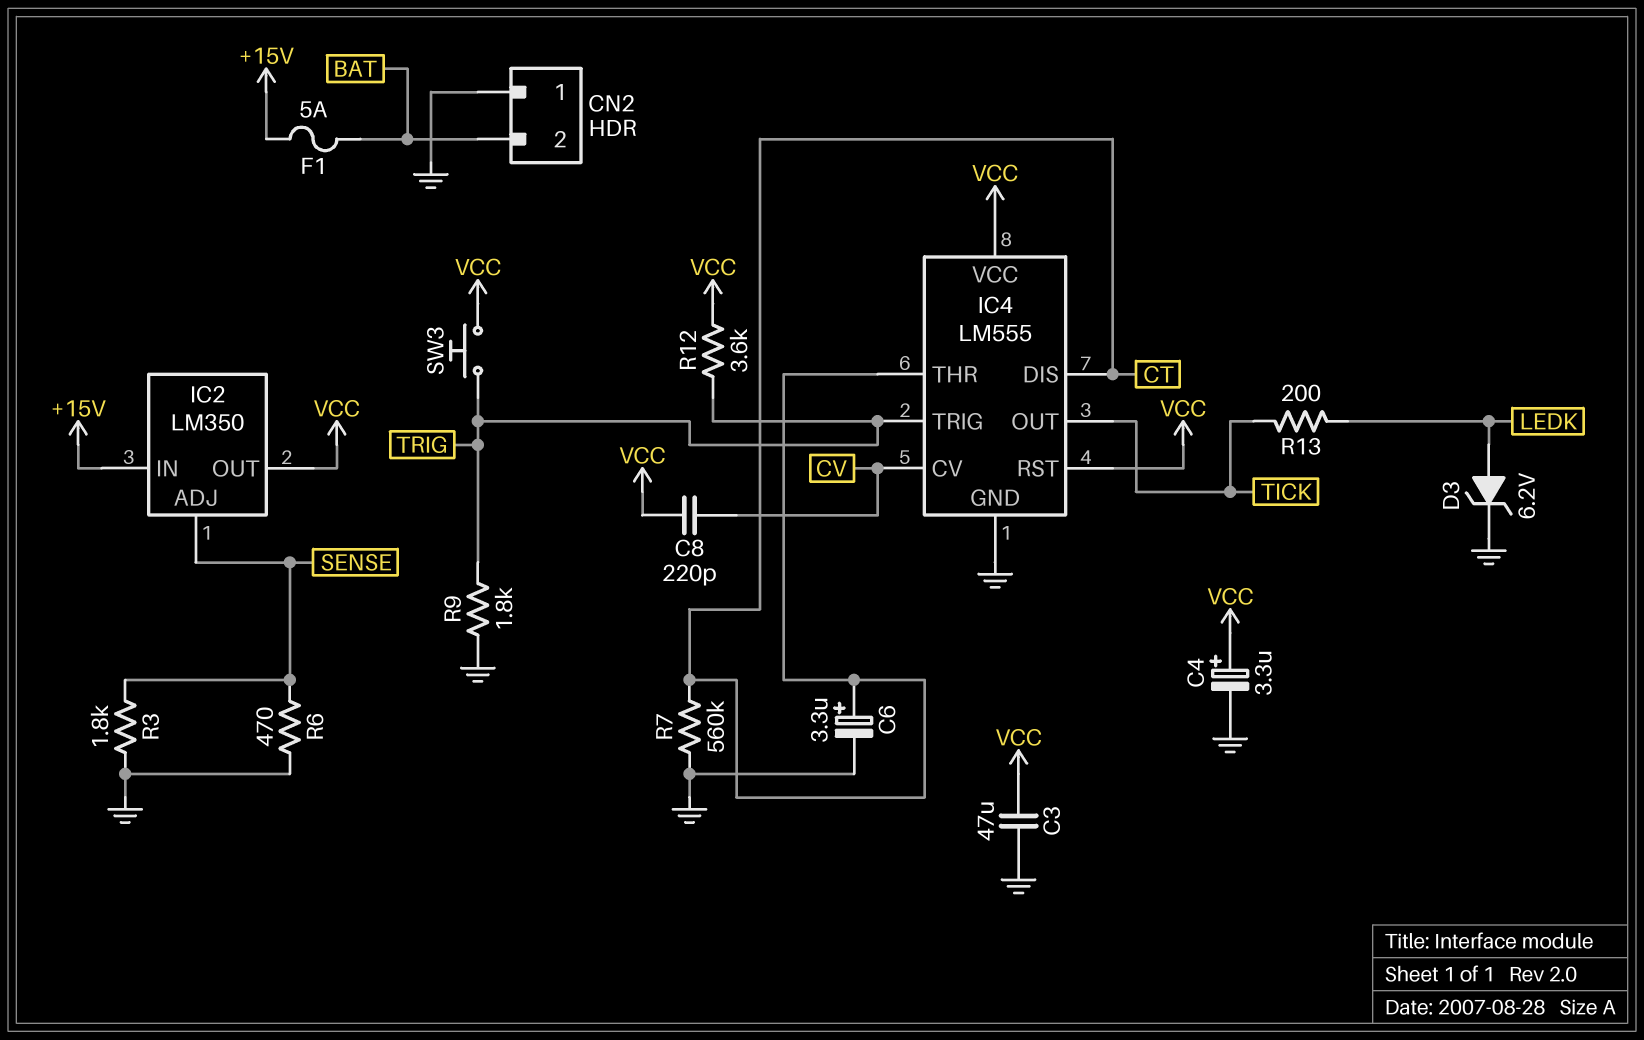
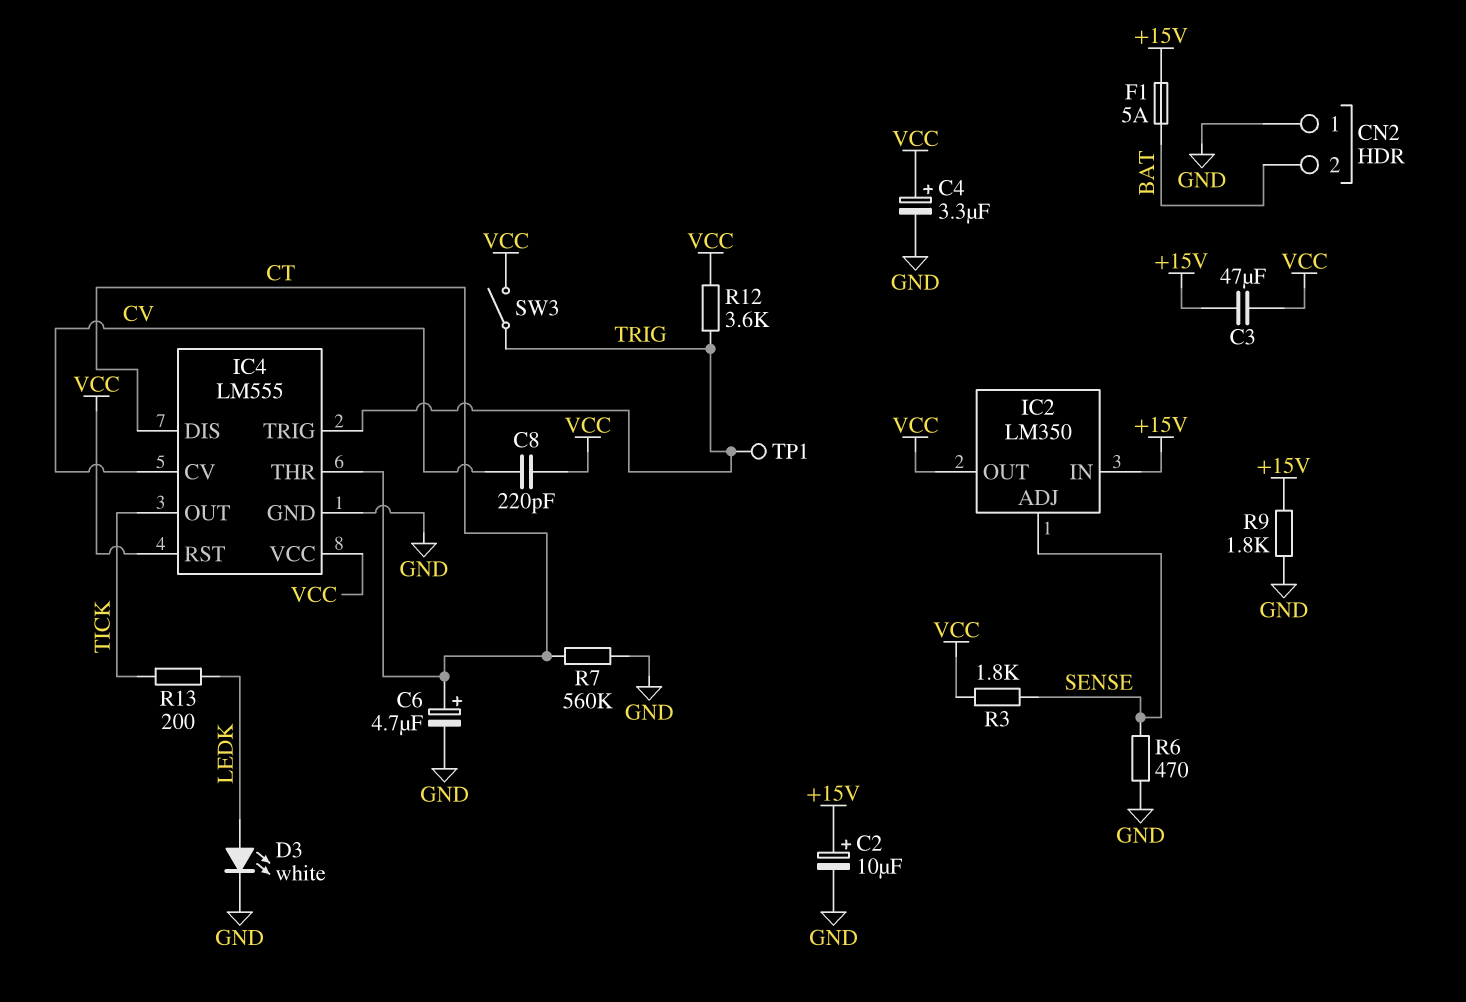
C2: none -> 10uF (plus +15V, minus GND)
C3: 47uF (GND, VCC) -> 47uF (+15V, VCC)
C6: 3.3uF (plus CT, minus GND) -> 4.7uF (plus CT, minus GND)
D3: zener 6.2V (A LEDK, K GND) -> LED white (A LEDK, K GND)
R3: 1.8k (GND, SENSE) -> 1.8k (SENSE, VCC)
R9: 1.8k (GND, TRIG) -> 1.8k (+15V, GND)
SW3: button (TRIG, VCC) -> switch (TRIG, VCC)
TP1: none -> test point (TRIG)

